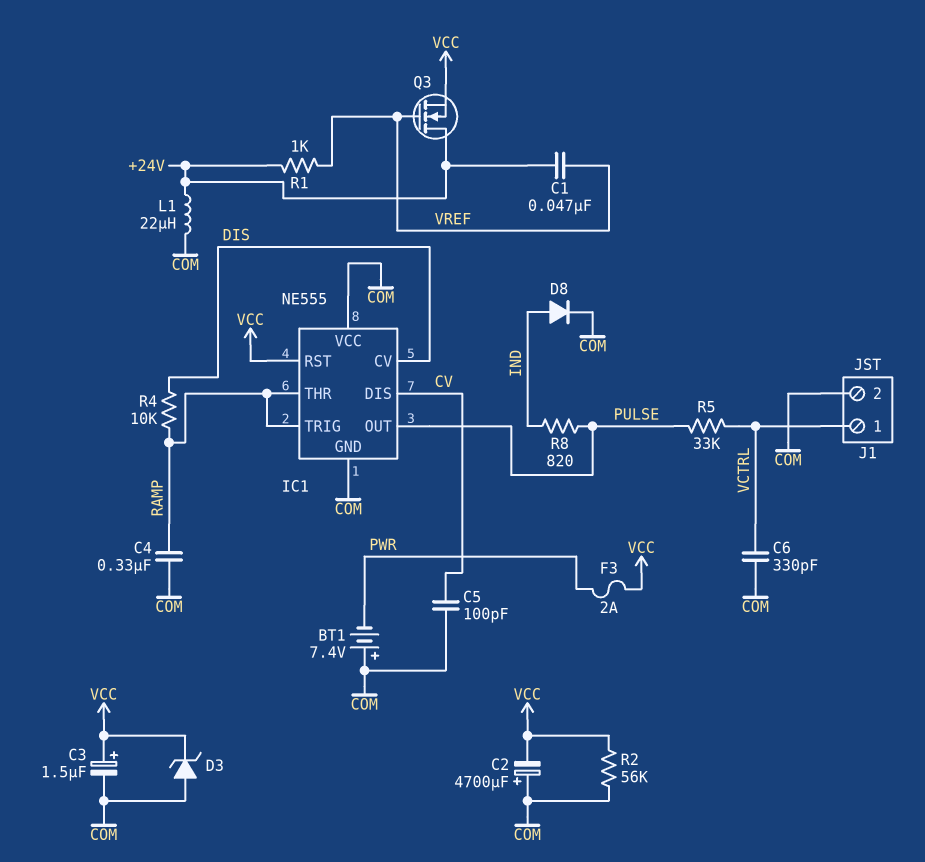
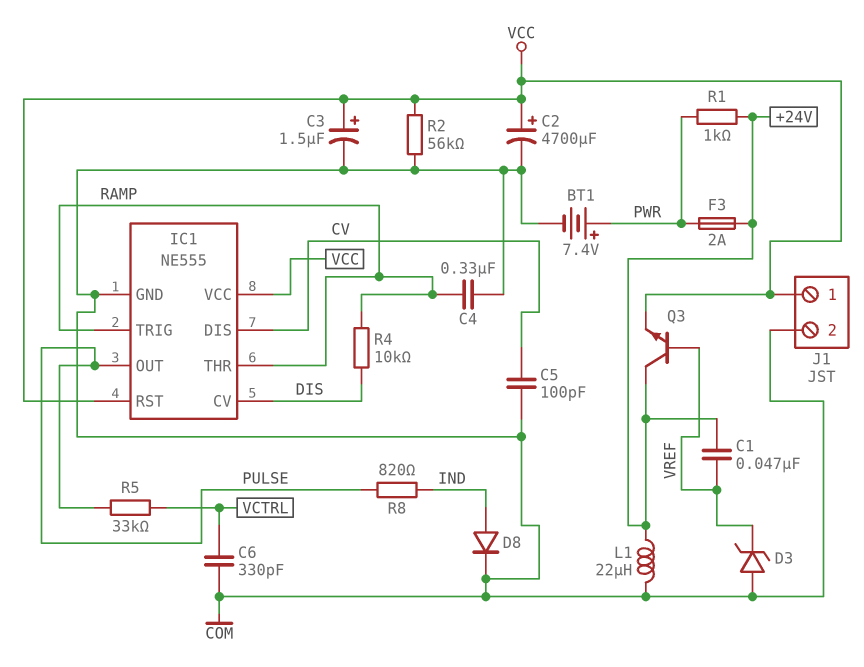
BT1: 7.4V (plus COM, minus PWR) -> 7.4V (plus PWR, minus COM)
C2: 4700uF (plus COM, minus VCC) -> 4700uF (plus VCC, minus COM)
D3: zener (A COM, K VCC) -> zener (A COM, K VREF)
F3: 2A (PWR, VCC) -> 2A (+24V, PWR)
IC1 pin VCC: COM -> VCC
J1 pin 1: VCTRL -> VCC
Q3: NMOS (G VREF, D +24V, S VCC) -> NPN (B VREF, C +24V, E VCC)
R1: 1k (+24V, VREF) -> 1k (+24V, PWR)

